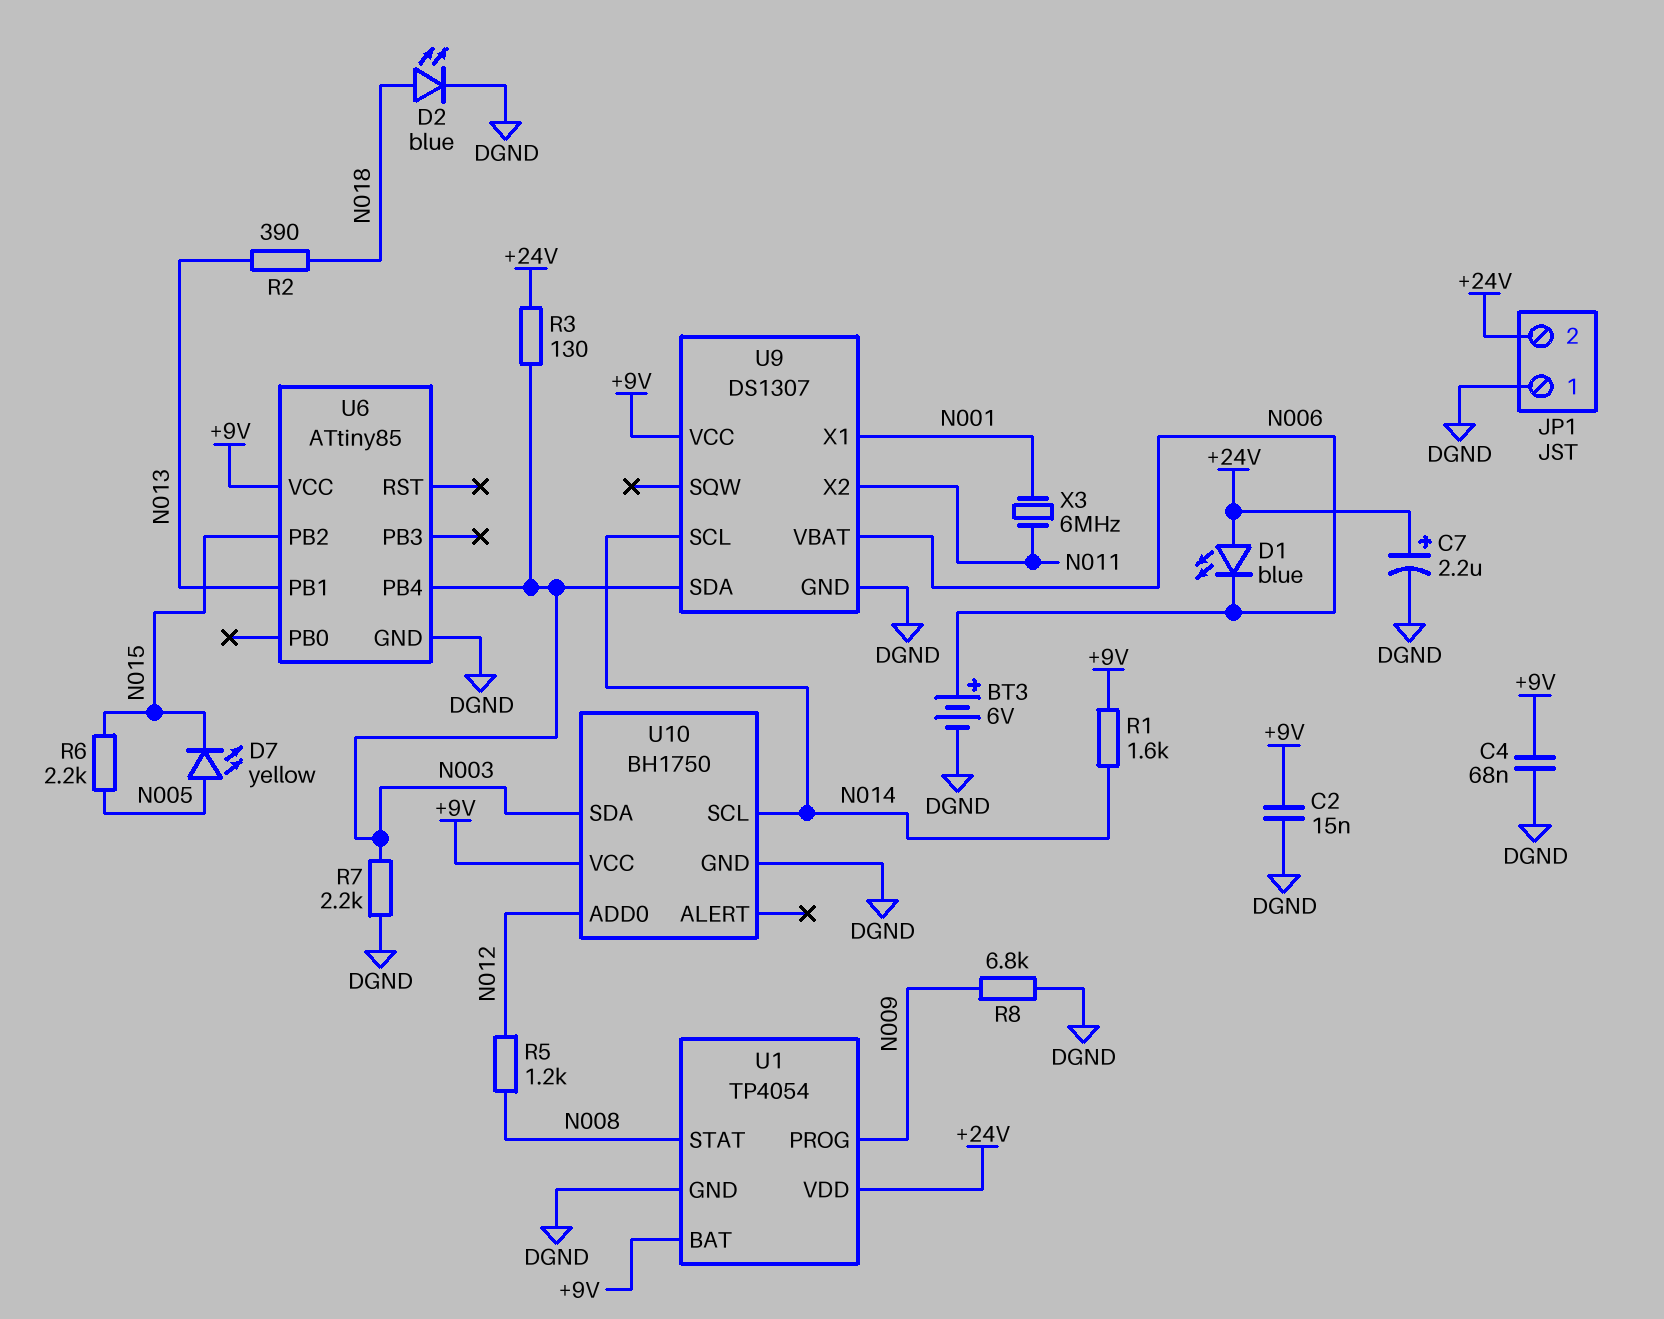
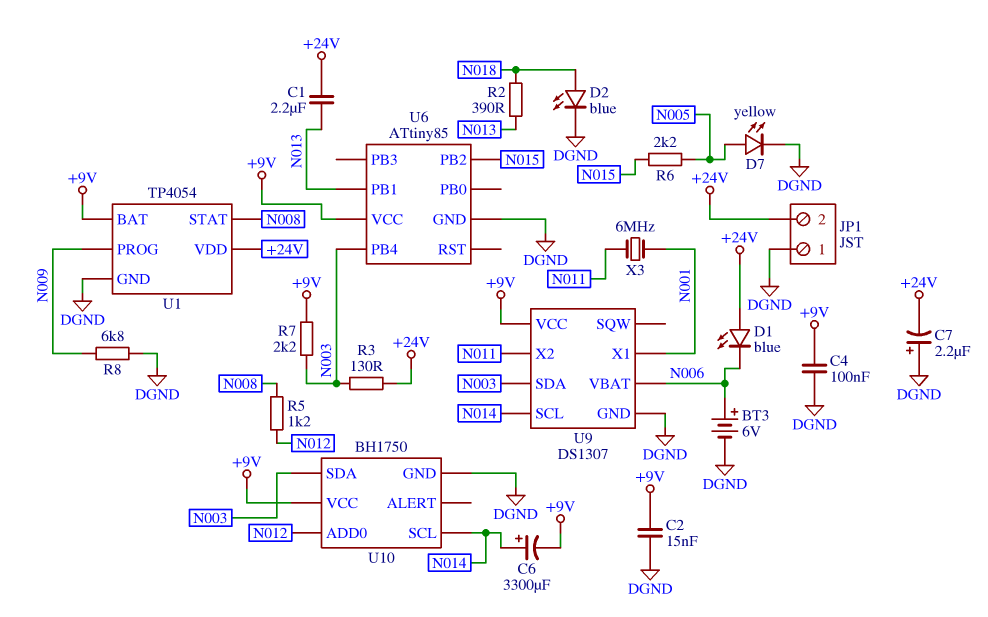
C1: none -> 2.2uF (+24V, N013)
C4: 68nF (+9V, DGND) -> 100nF (+9V, DGND)
C6: none -> 3300uF (plus N014, minus +9V)
C7: 2.2uF (plus +24V, minus DGND) -> 2.2uF (plus DGND, minus +24V)
D7: LED yellow (A N005, K N015) -> LED yellow (A N005, K DGND)
R1: 1.6k (+9V, N014) -> none
R7: 2.2k (DGND, N003) -> 2.2k (+9V, N003)

